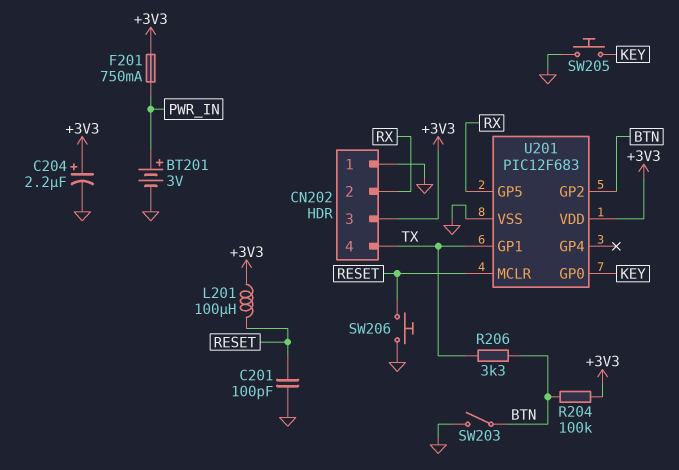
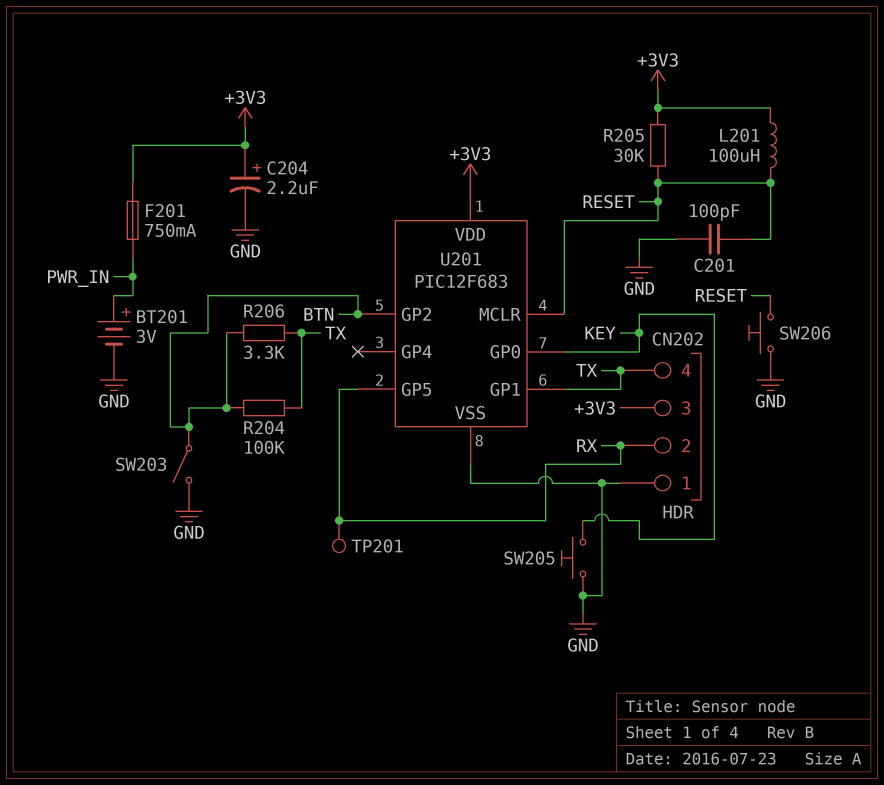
R204: 100k (+3V3, BTN) -> 100k (BTN, TX)
R205: none -> 30k (+3V3, RESET)
TP201: none -> test point (RX)

